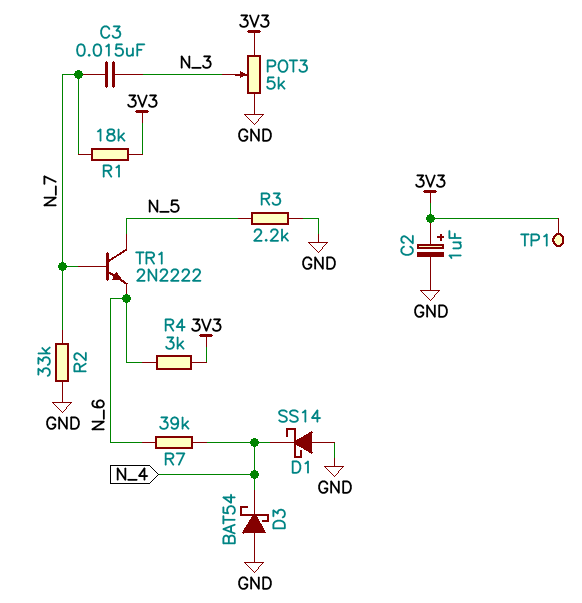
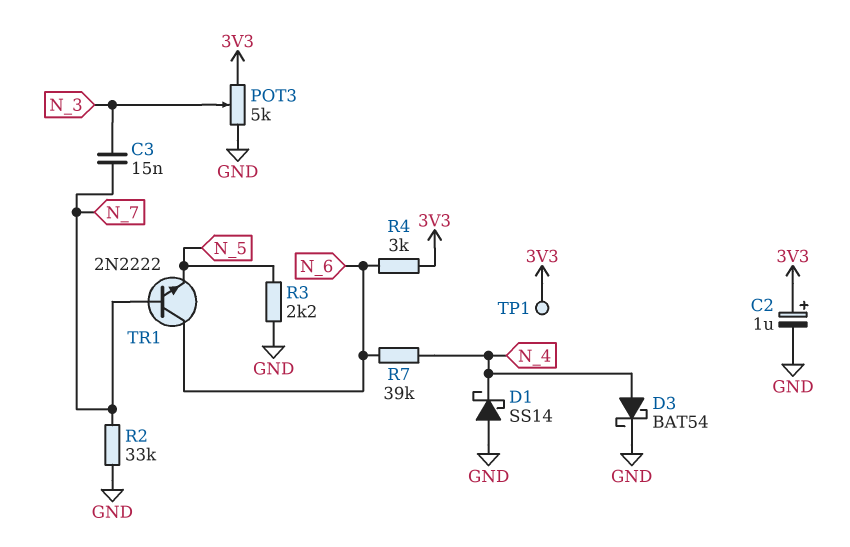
D3: schottky BAT54 (A GND, K N_4) -> schottky BAT54 (A N_4, K GND)
R1: 18k (3V3, N_7) -> none
TR1: NPN 2N2222 (B N_7, C N_5, E N_6) -> NPN 2N2222 (B N_7, C N_6, E N_5)

